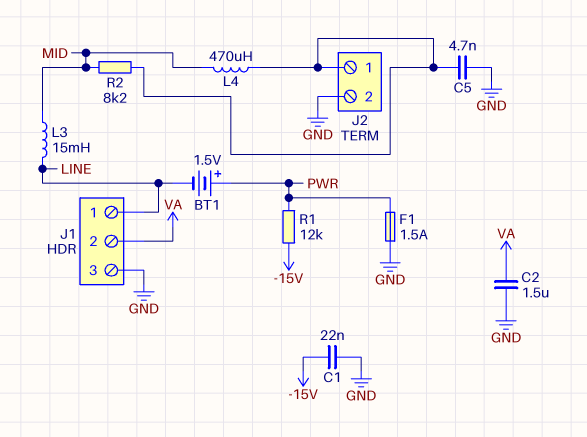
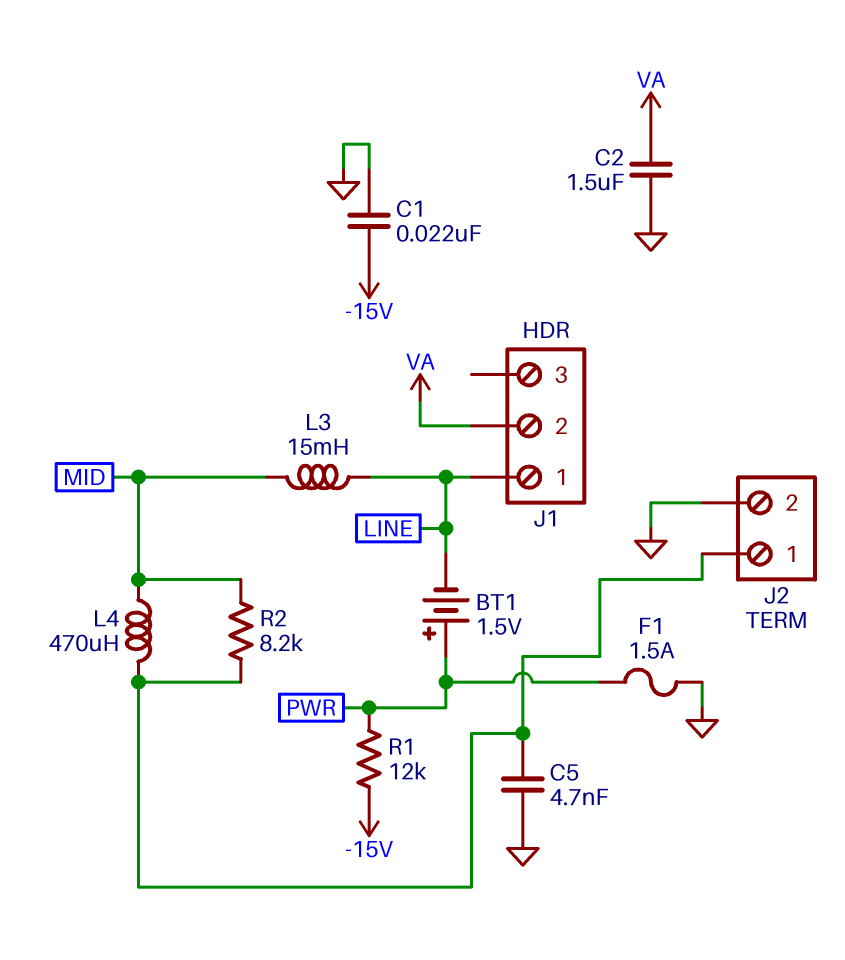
J1 pin 3: GND -> none

